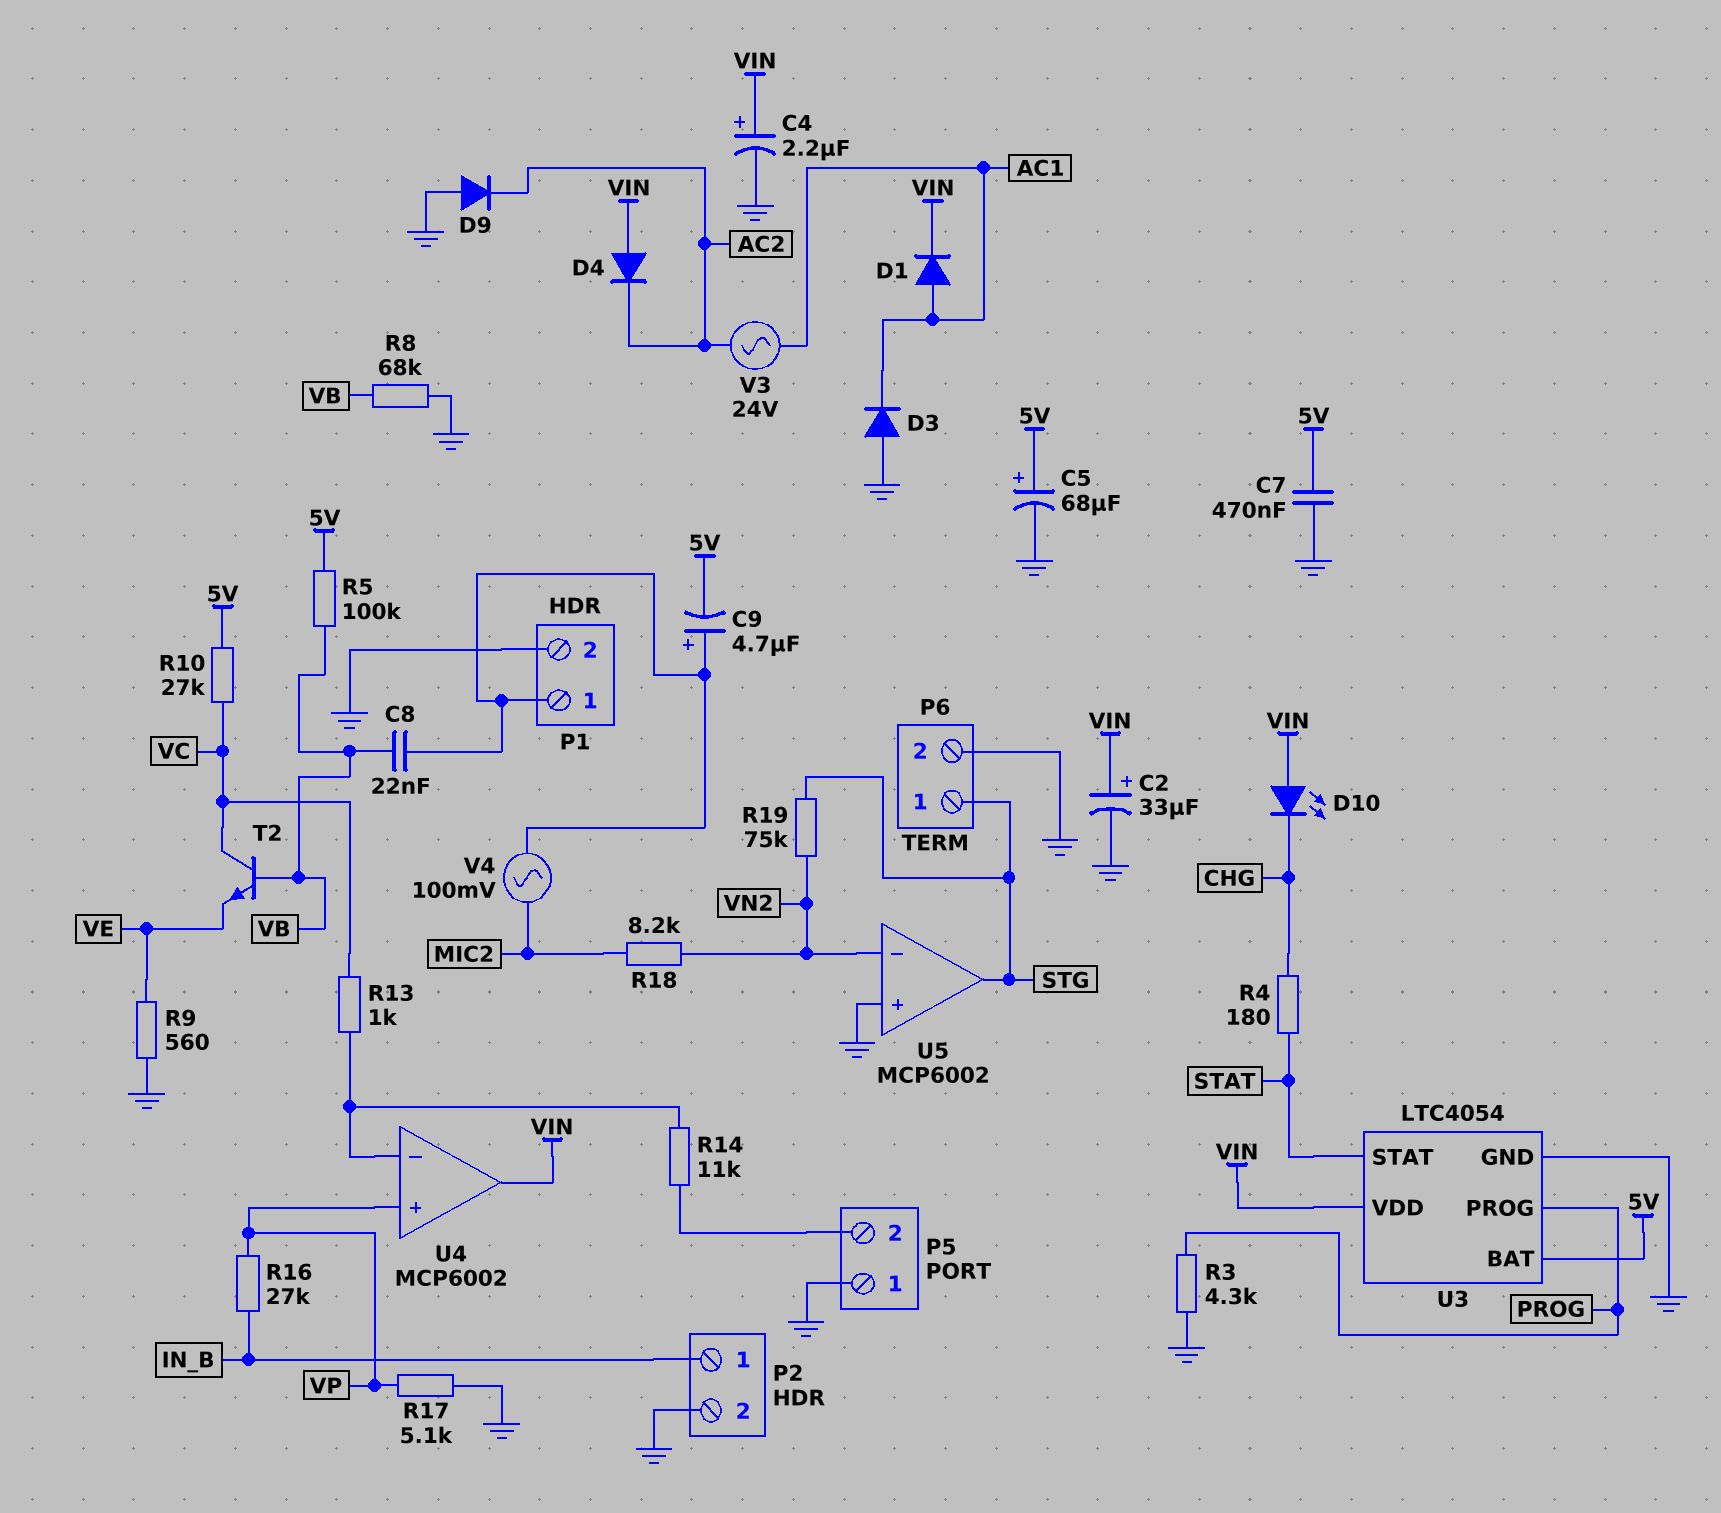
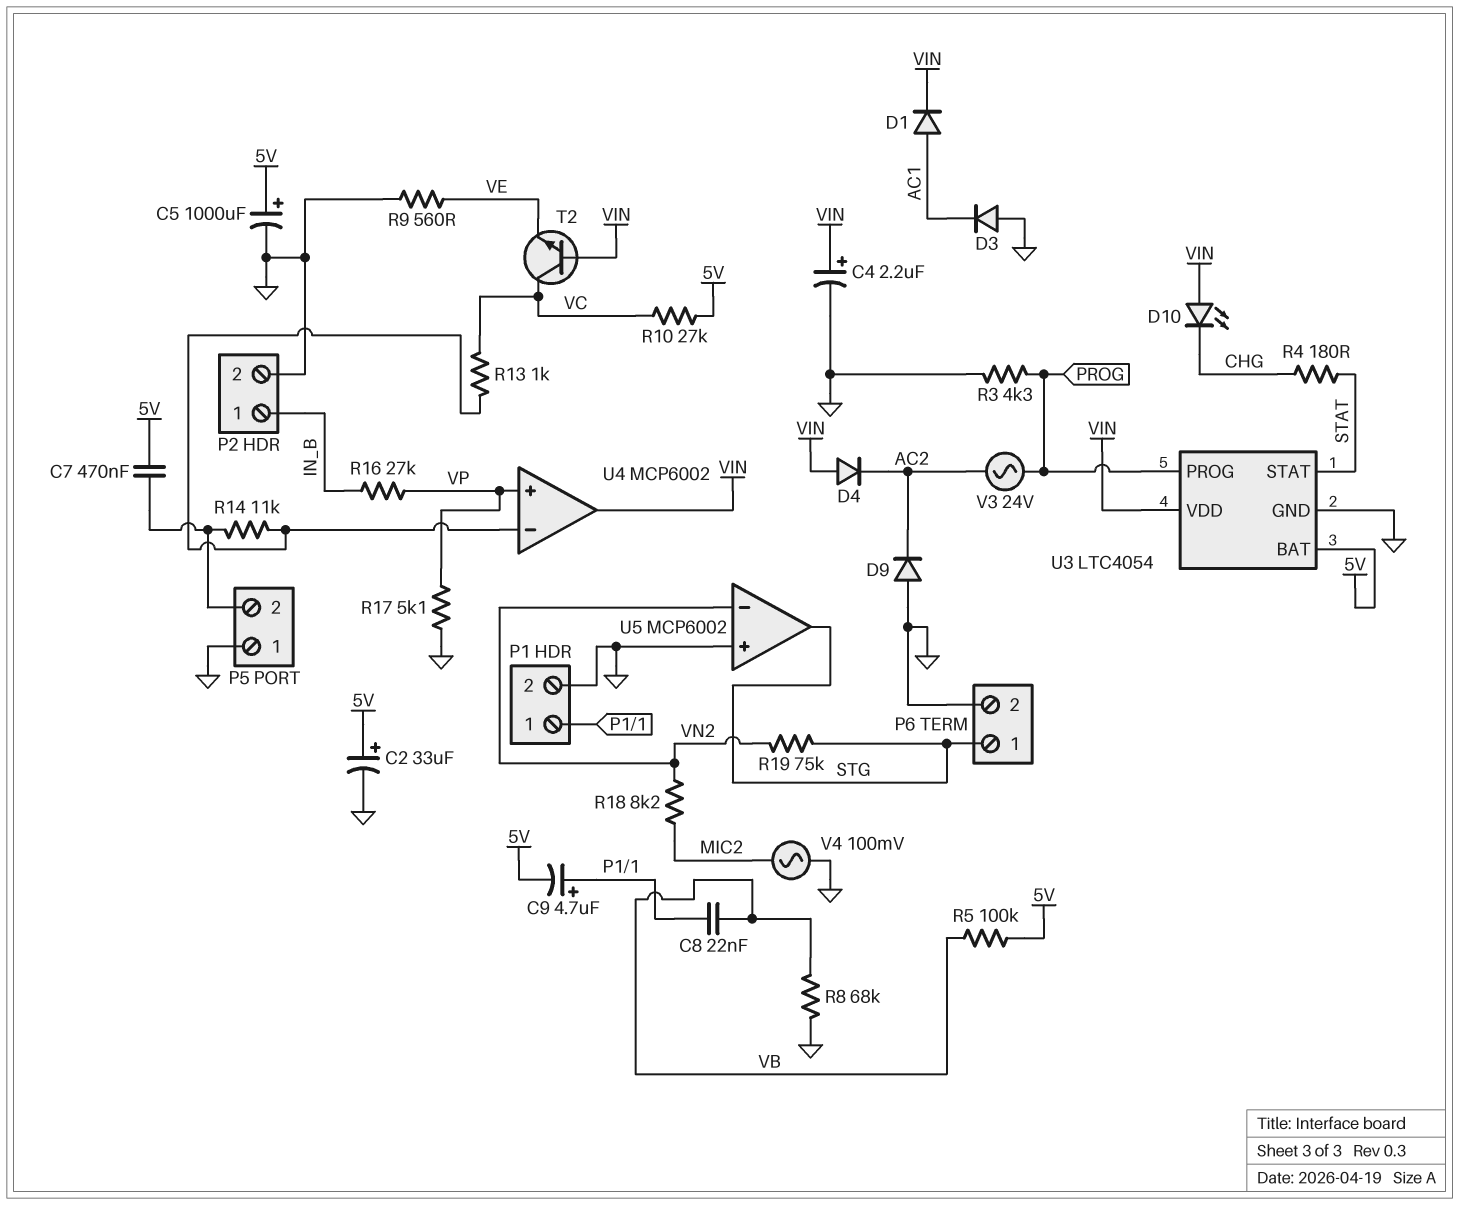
C2: 33uF (plus VIN, minus GND) -> 33uF (plus 5V, minus GND)
C5: 68uF (plus 5V, minus GND) -> 1000uF (plus 5V, minus GND)
C7: 470nF (5V, GND) -> 470nF (5V, P5/2)
T2: NPN (B VB, C VC, E VE) -> NPN (B VIN, C VC, E VE)
V3: AC 24V (AC1, AC2) -> AC 24V (AC2, PROG)
V4: AC 100mV (MIC2, P1/1) -> AC 100mV (GND, MIC2)

